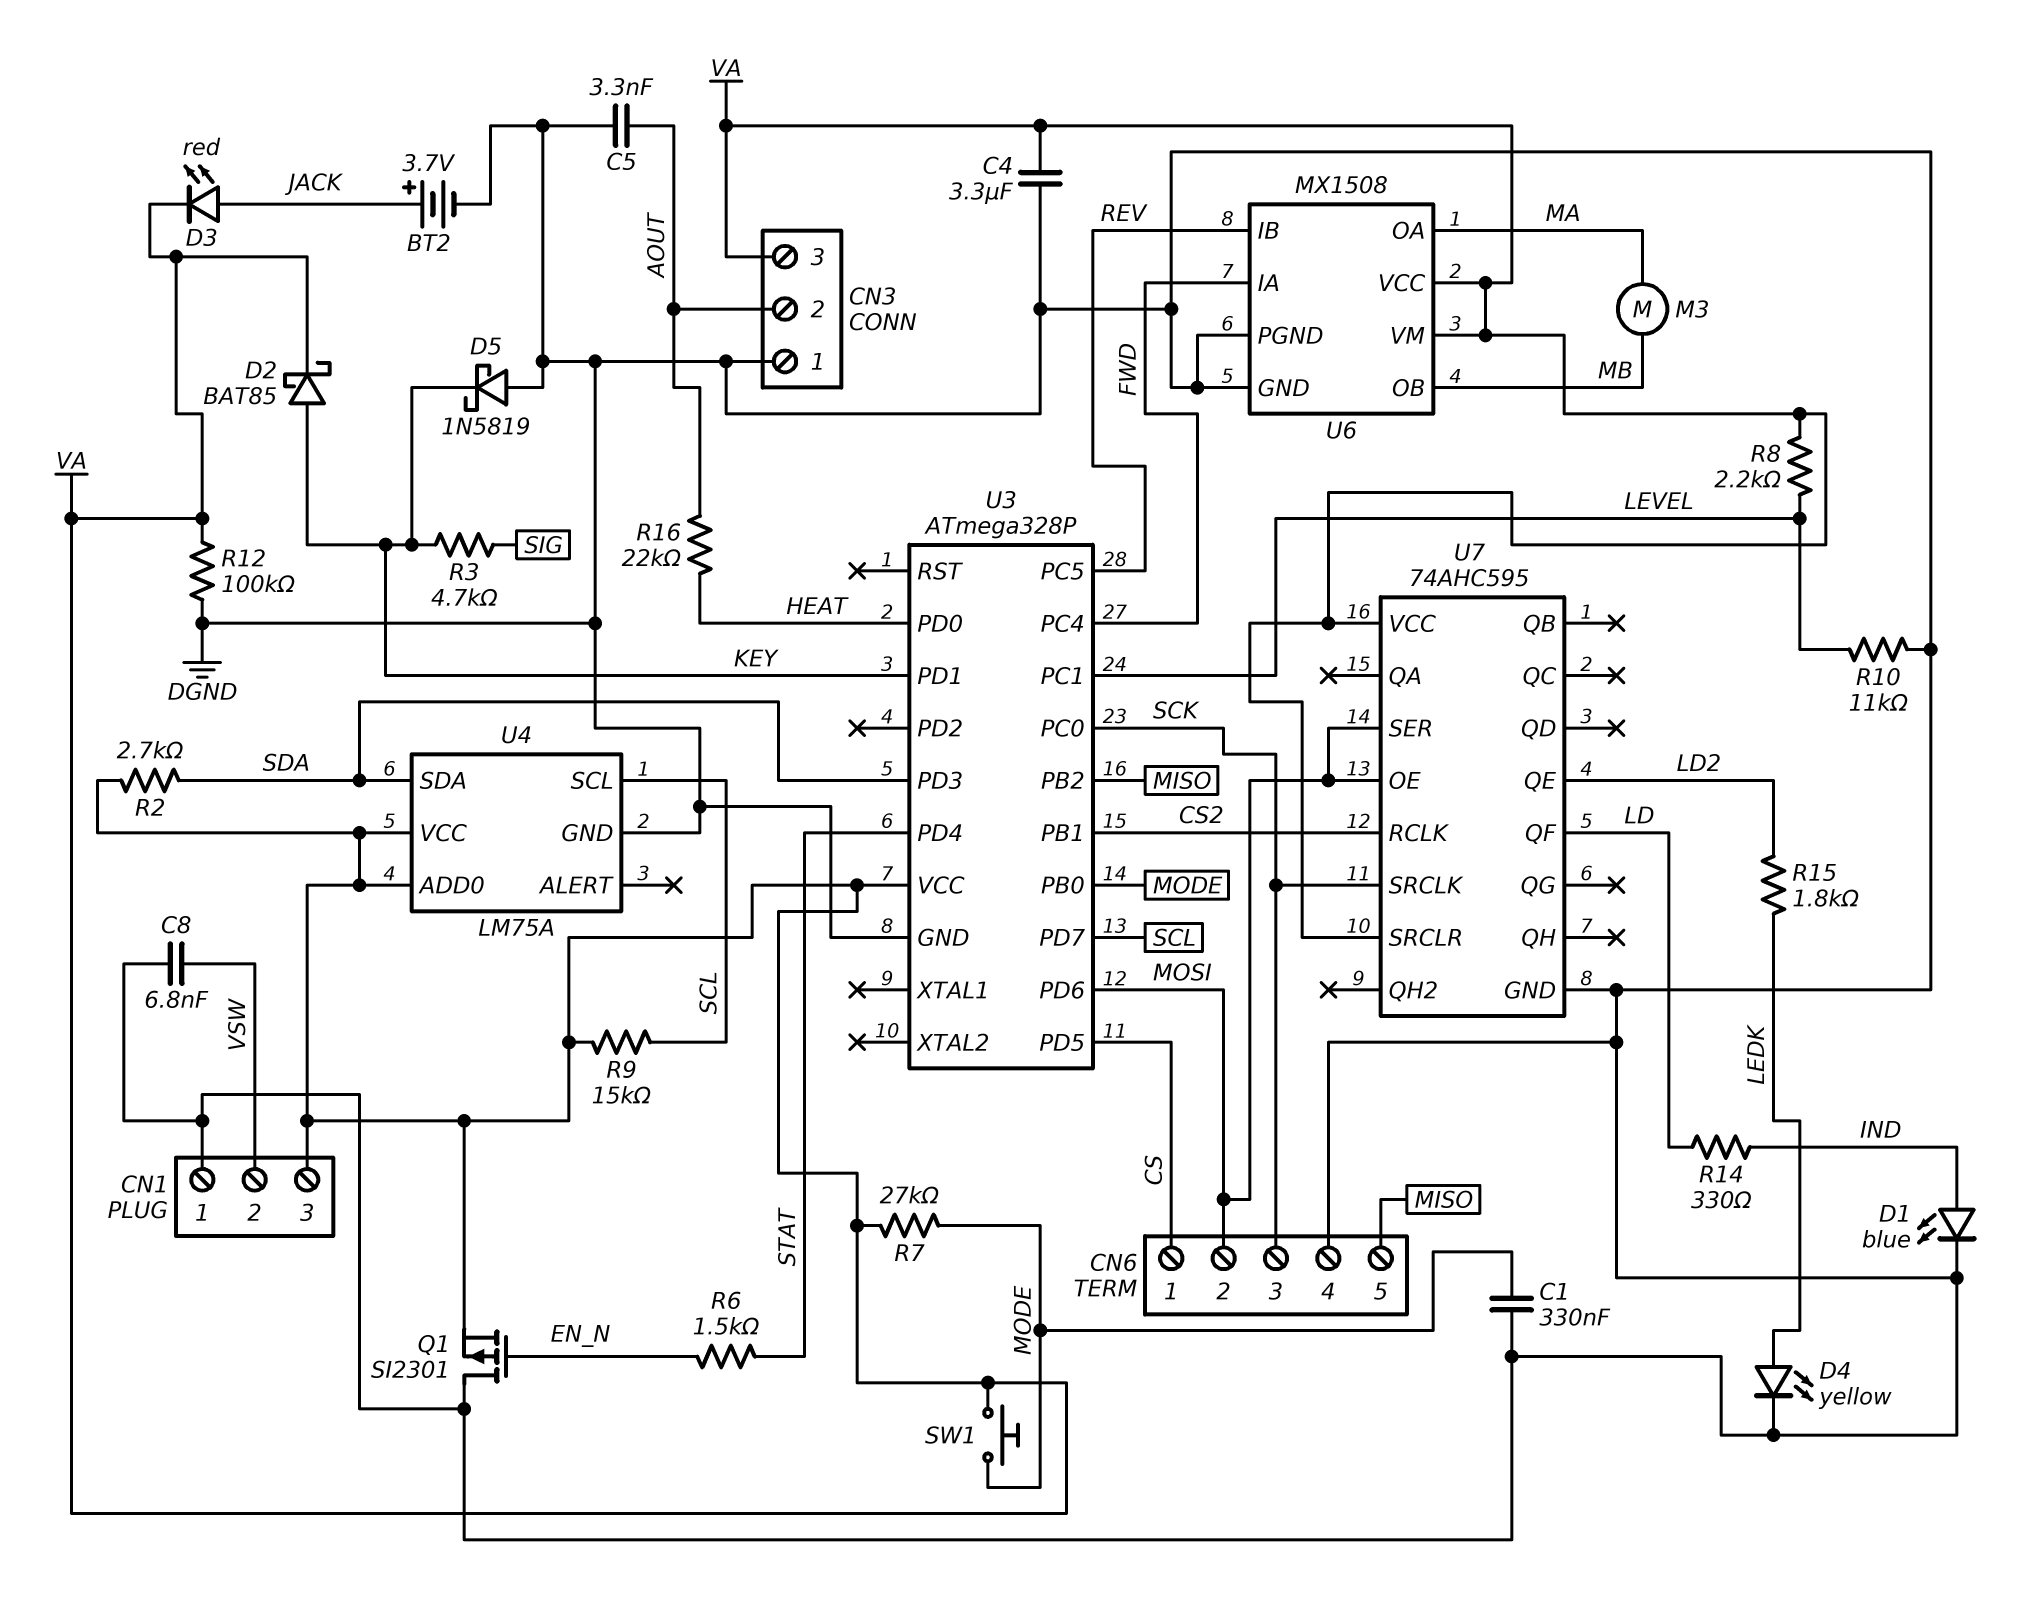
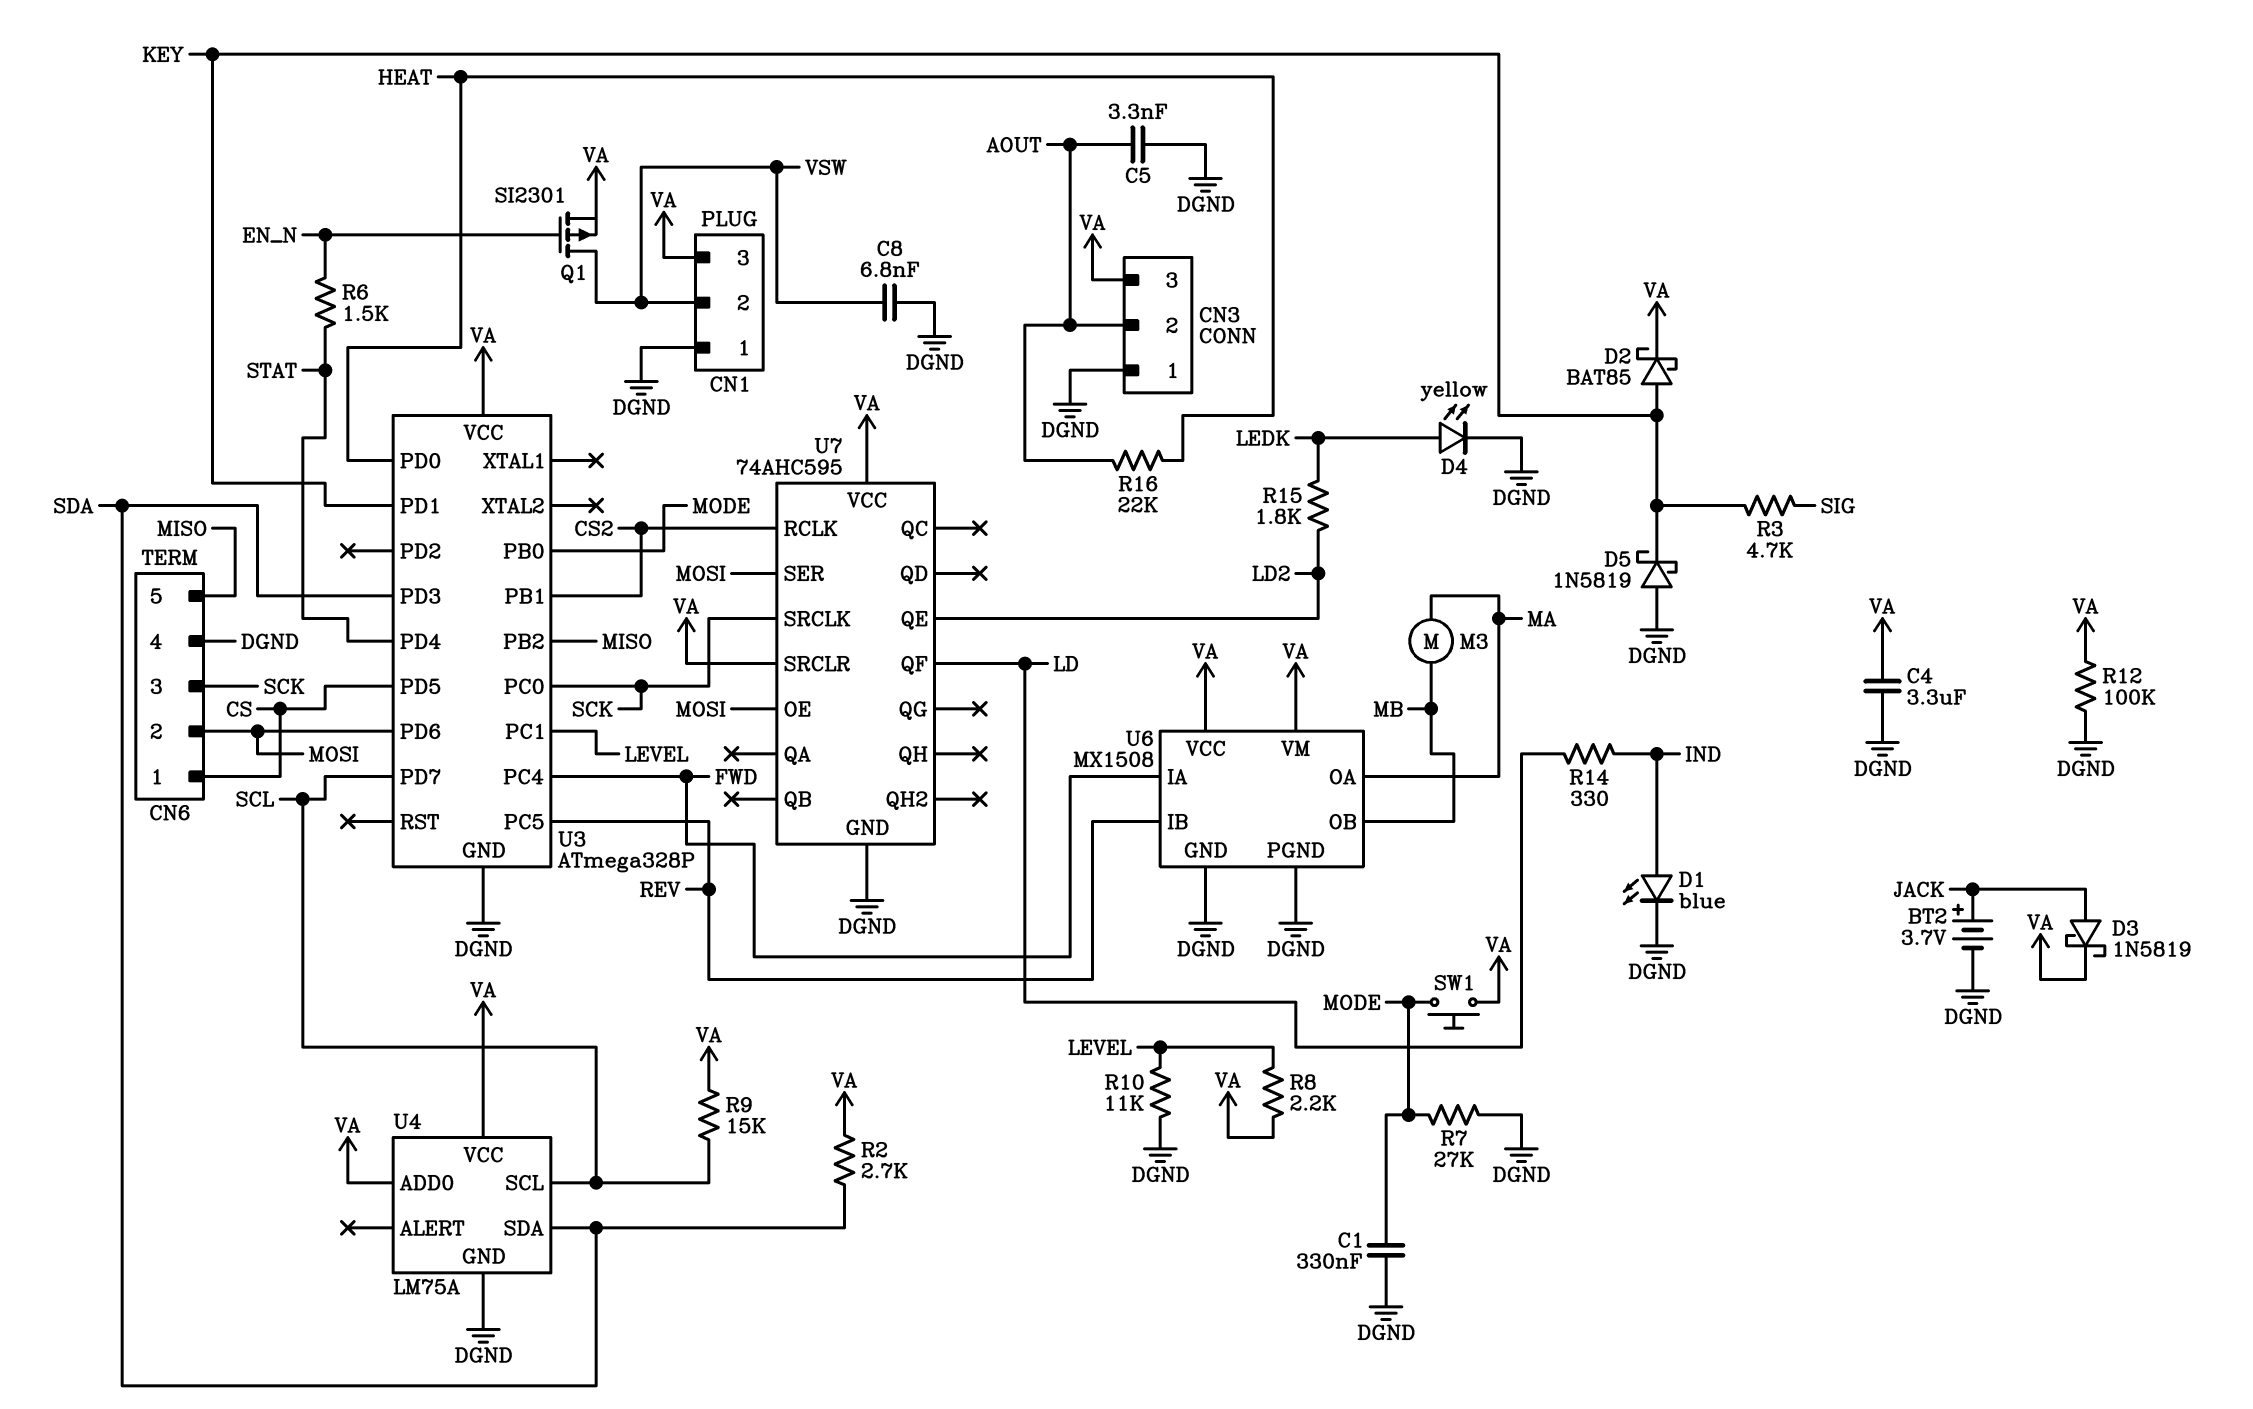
D3: LED red (A JACK, K VA) -> schottky 1N5819 (A JACK, K VA)
Q1: PMOS SI2301 (G EN_N, D DGND, S VA) -> PMOS SI2301 (G EN_N, D VSW, S VA)
R7: 27k (MODE, VA) -> 27k (DGND, MODE)

